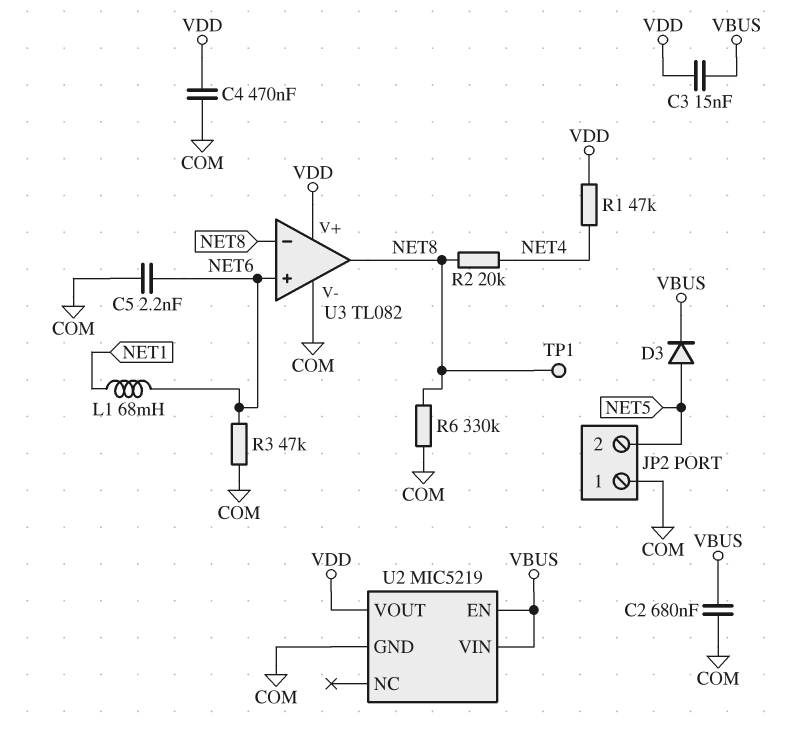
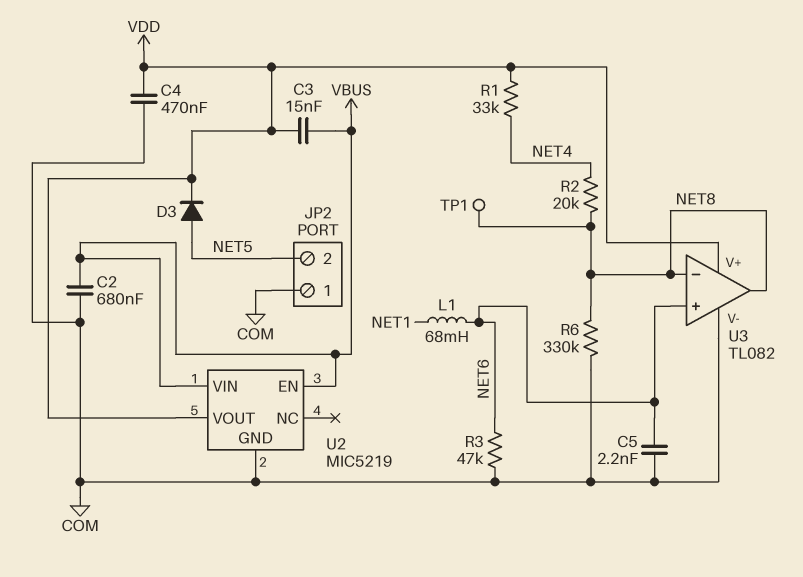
D3: diode (A NET5, K VBUS) -> diode (A NET5, K VDD)
R1: 47k (NET4, VDD) -> 33k (NET4, VDD)

